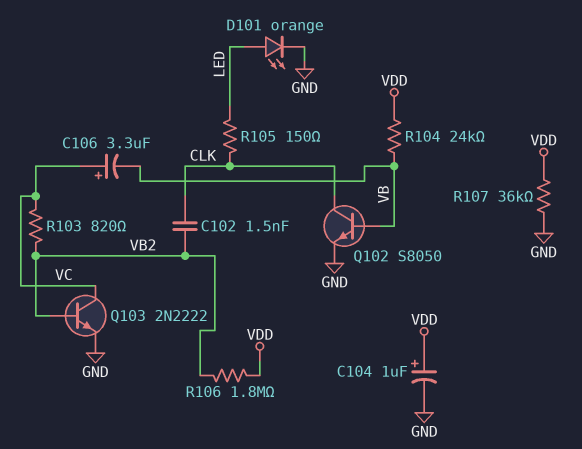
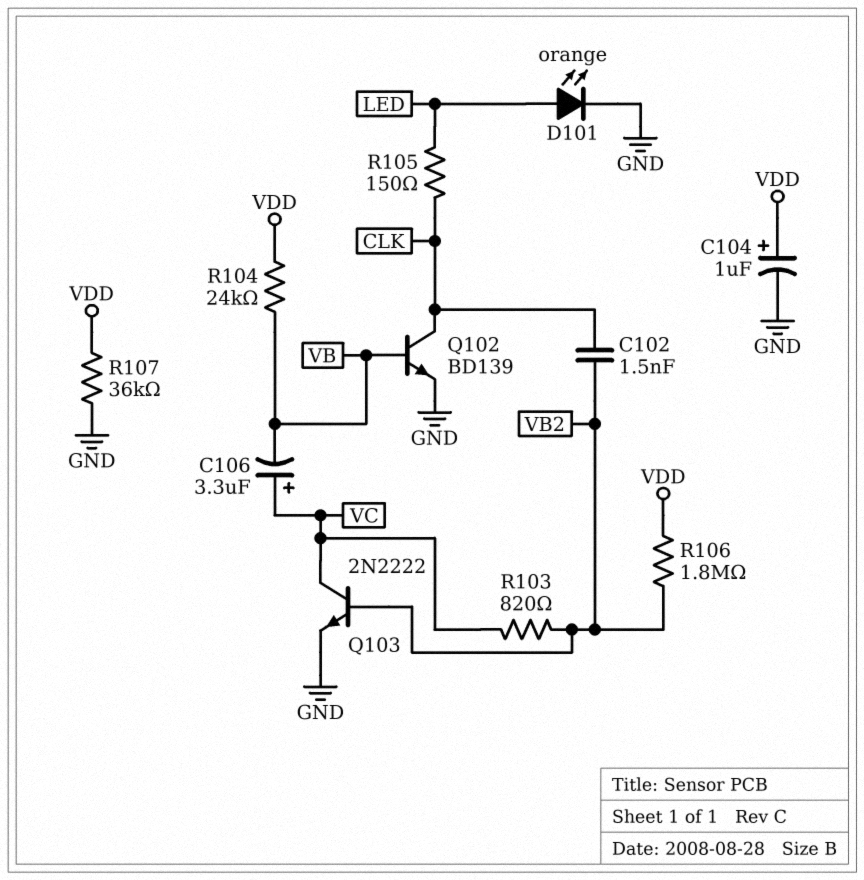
Q102: NPN S8050 (B VB, C CLK, E GND) -> NPN BD139 (B VB, C CLK, E GND)

